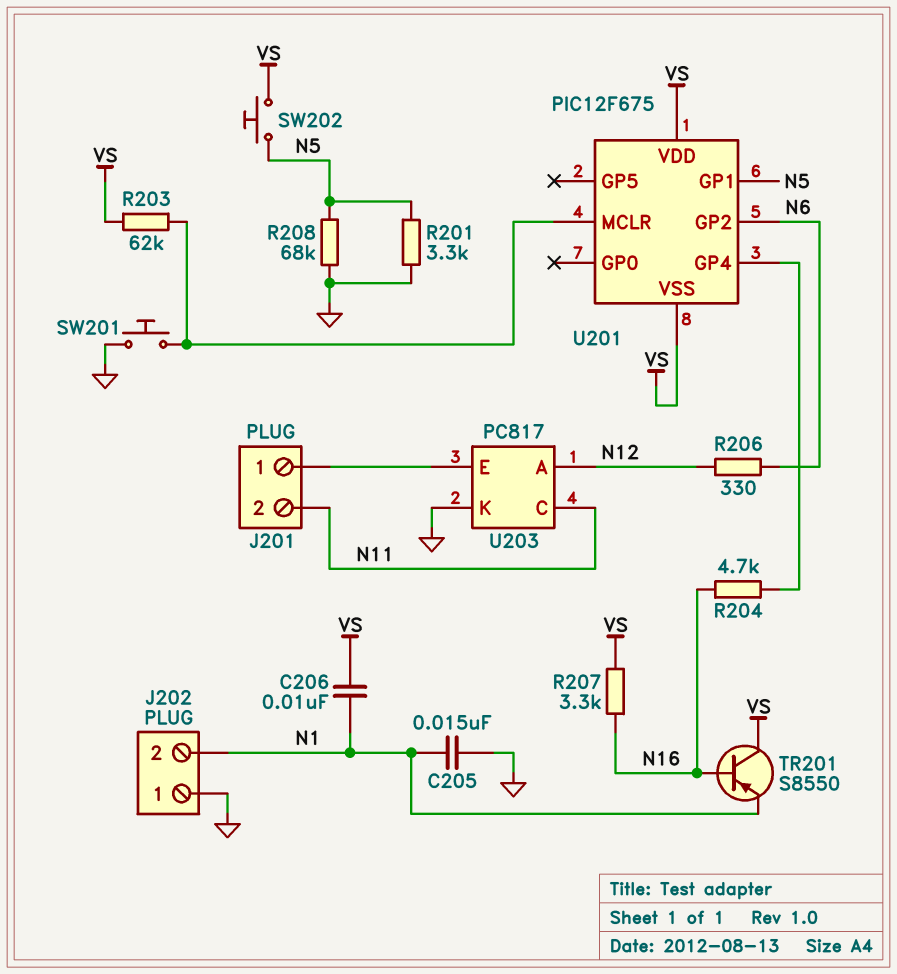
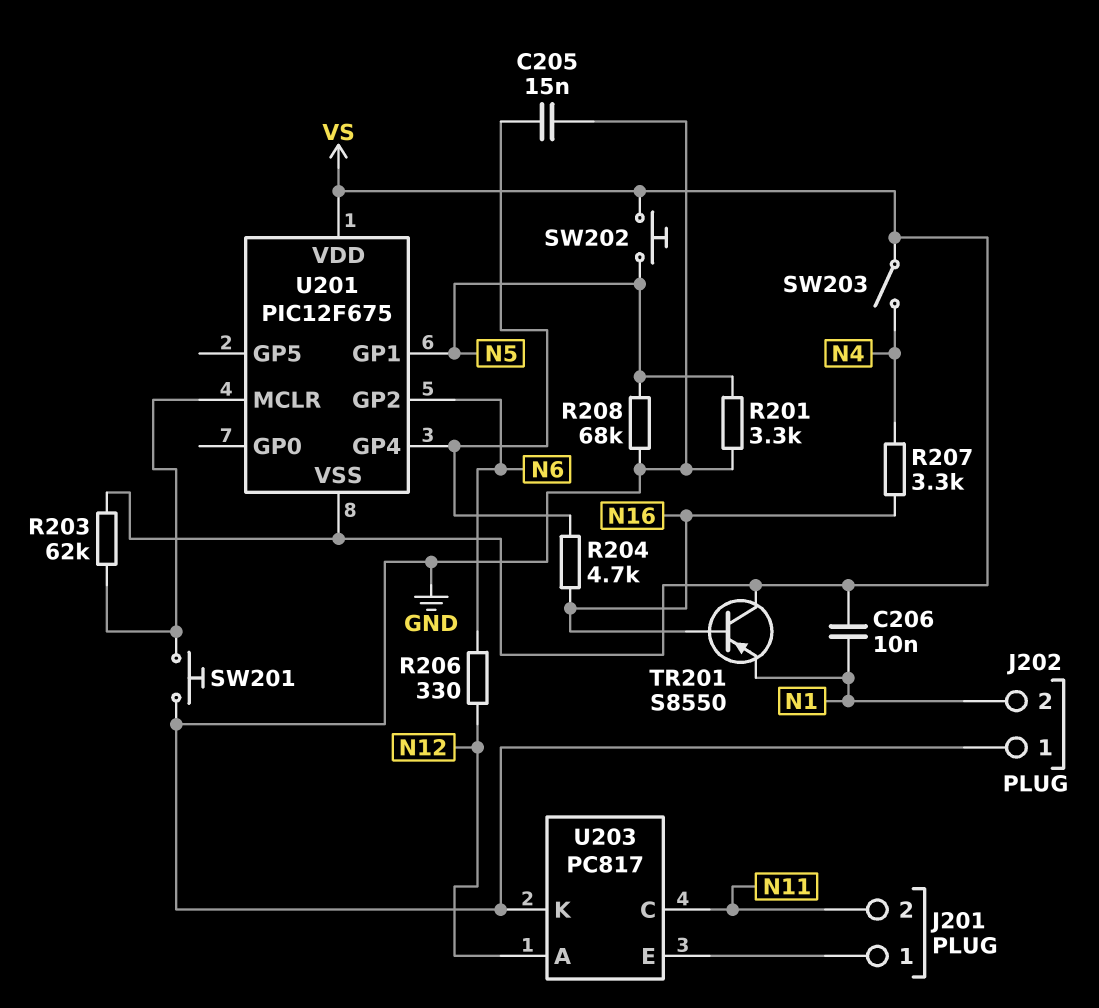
C205: 15nF (GND, N1) -> 15nF (GND, U201/GP4)
R207: 3.3k (N16, VS) -> 3.3k (N4, N16)
SW203: none -> switch (N4, VS)

